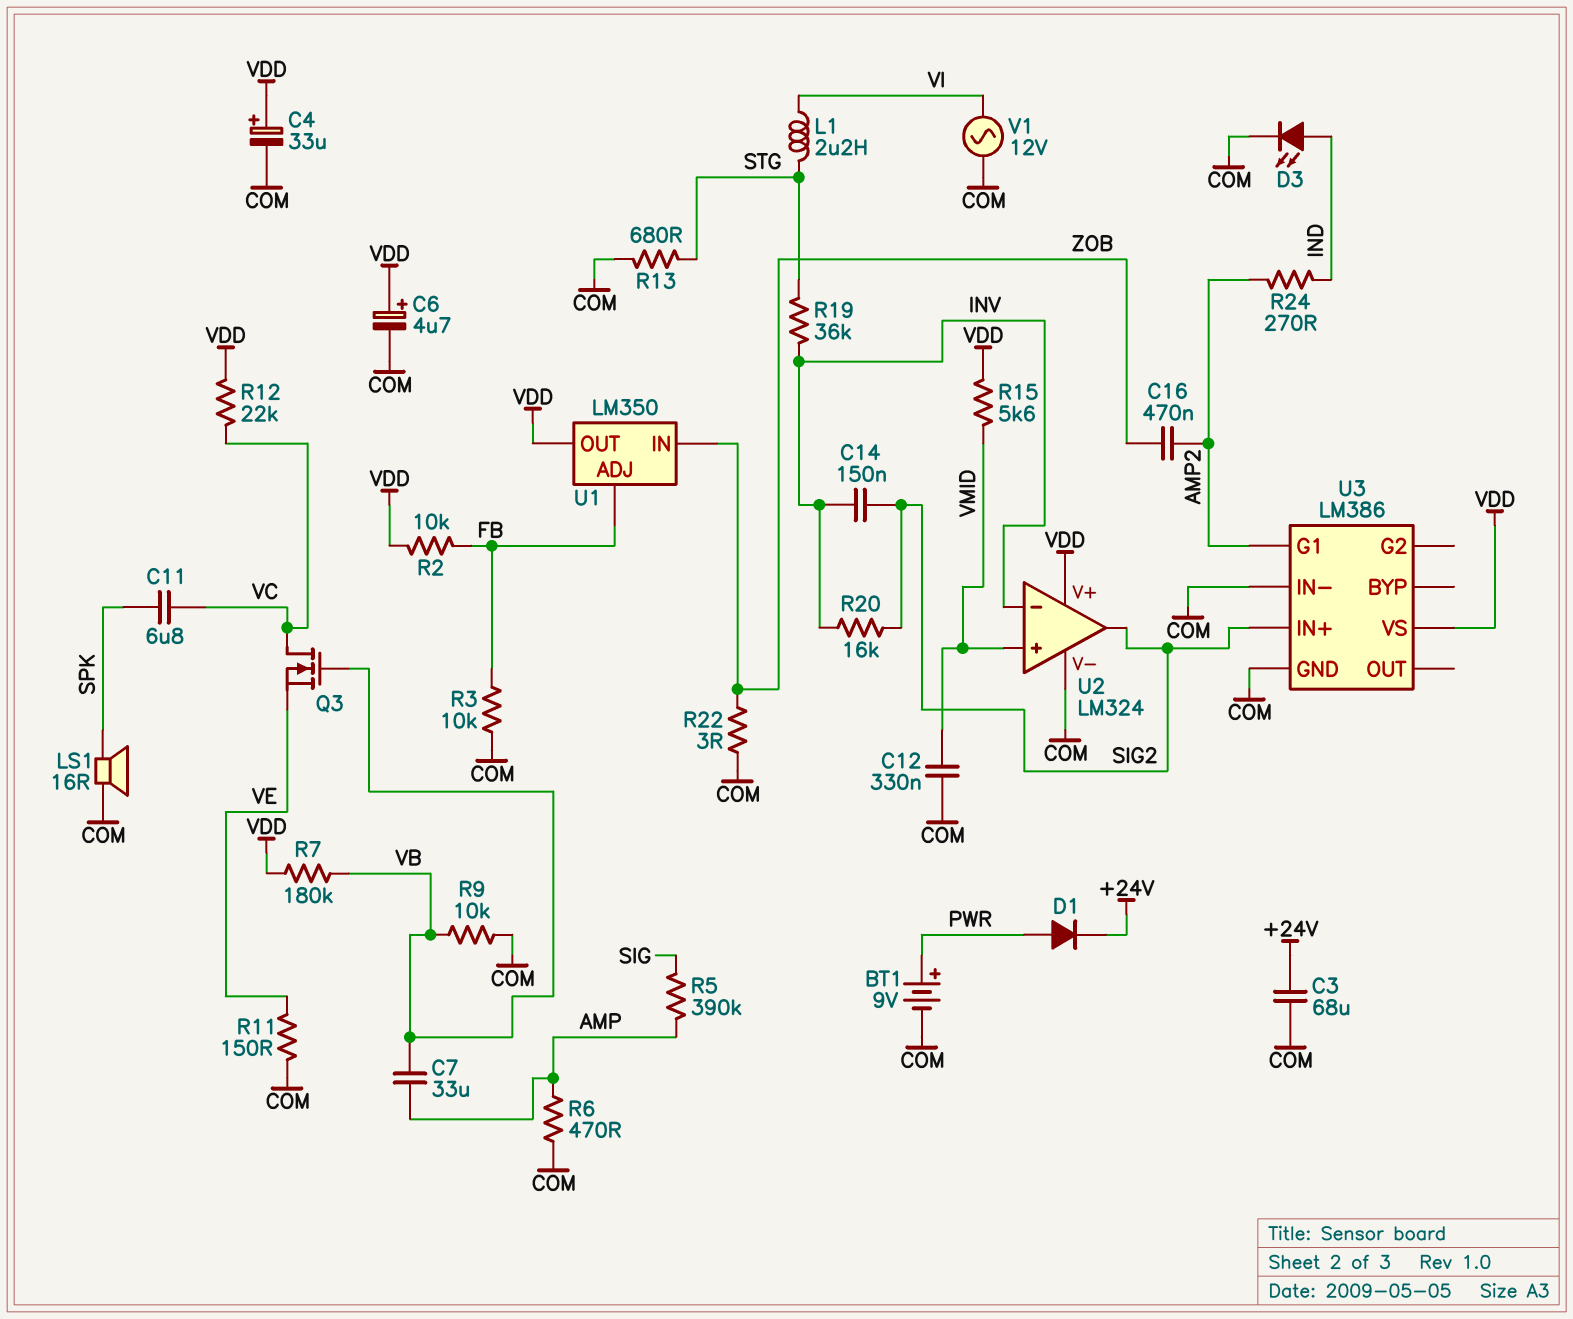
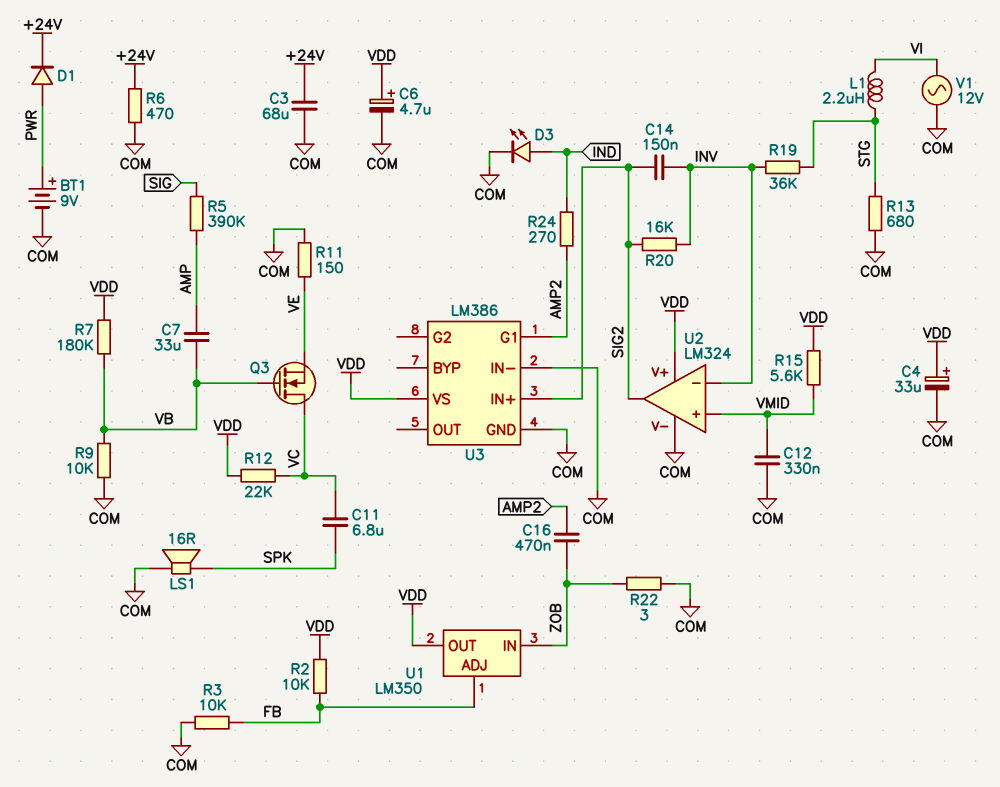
R6: 470 (AMP, COM) -> 470 (+24V, COM)

